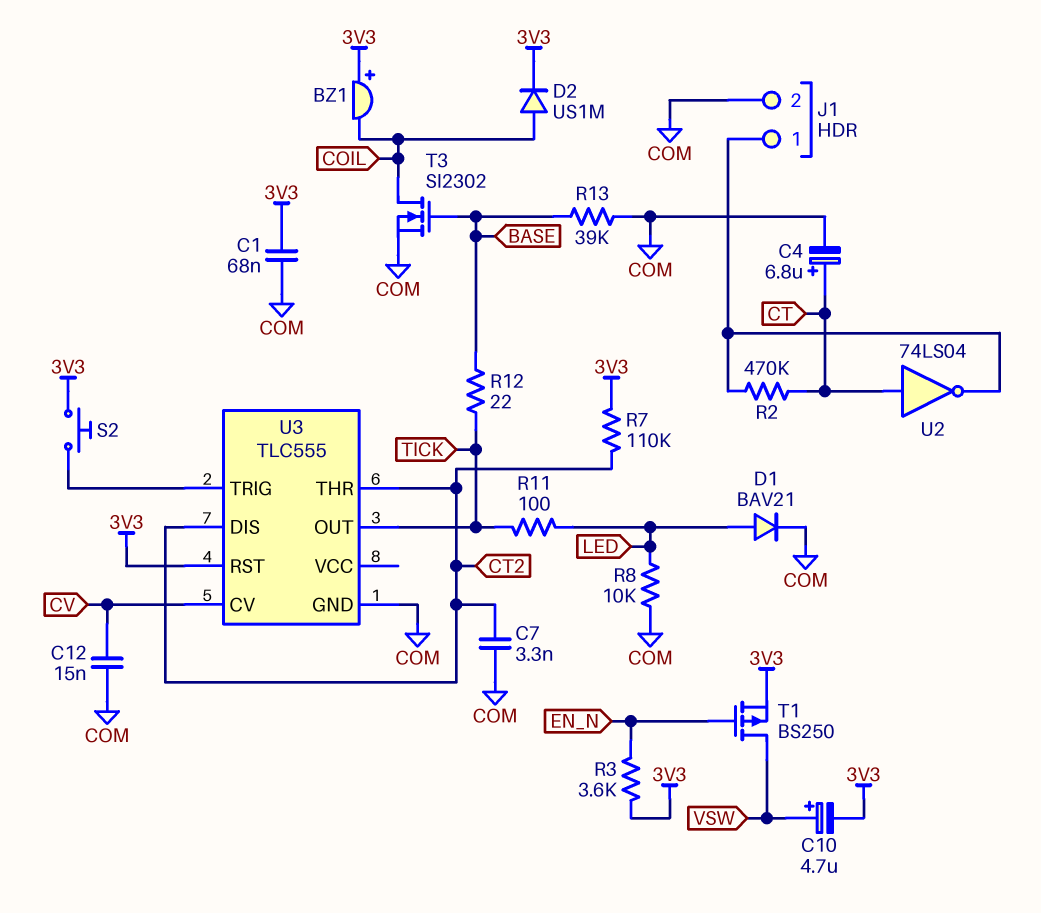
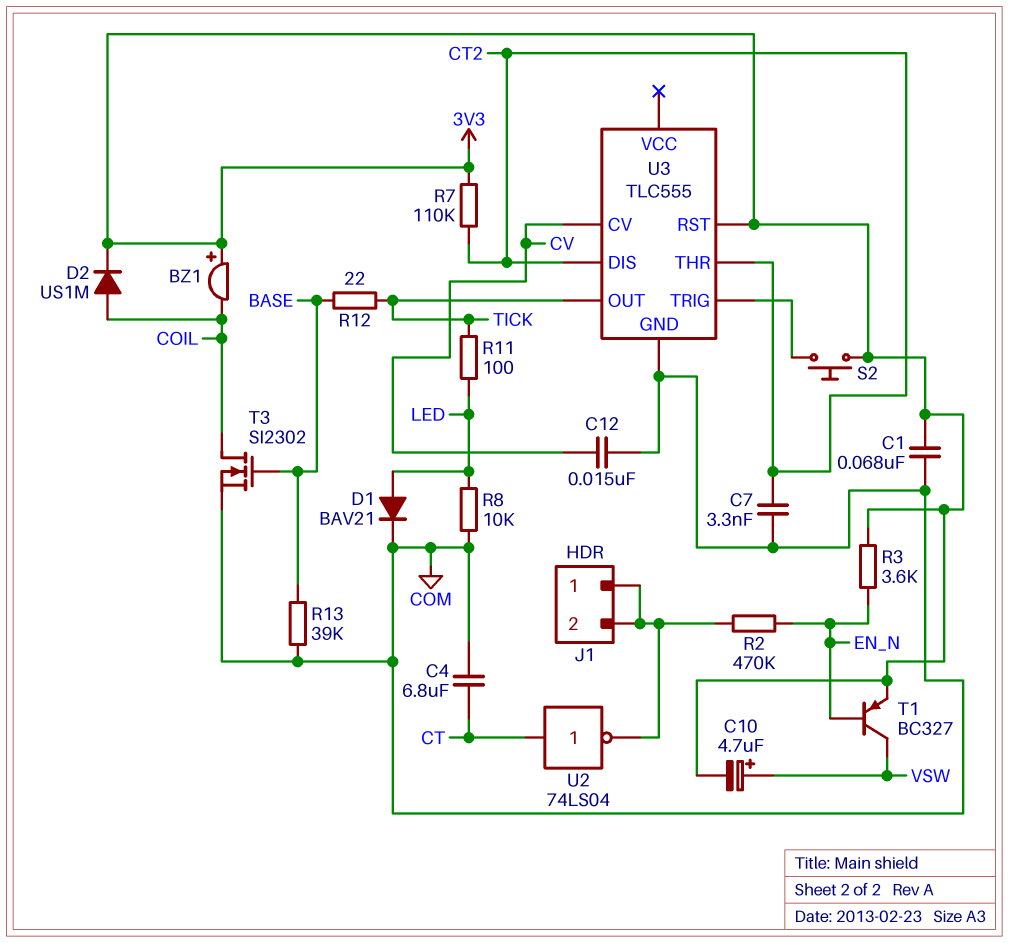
C4: 6.8uF (plus CT, minus COM) -> 6.8uF (COM, CT)
J1 pin 2: COM -> J1/1
R2: 470k (CT, J1/1) -> 470k (EN_N, J1/1)
T1: PMOS BS250 (G EN_N, D VSW, S 3V3) -> PNP BC327 (B EN_N, C VSW, E 3V3)

